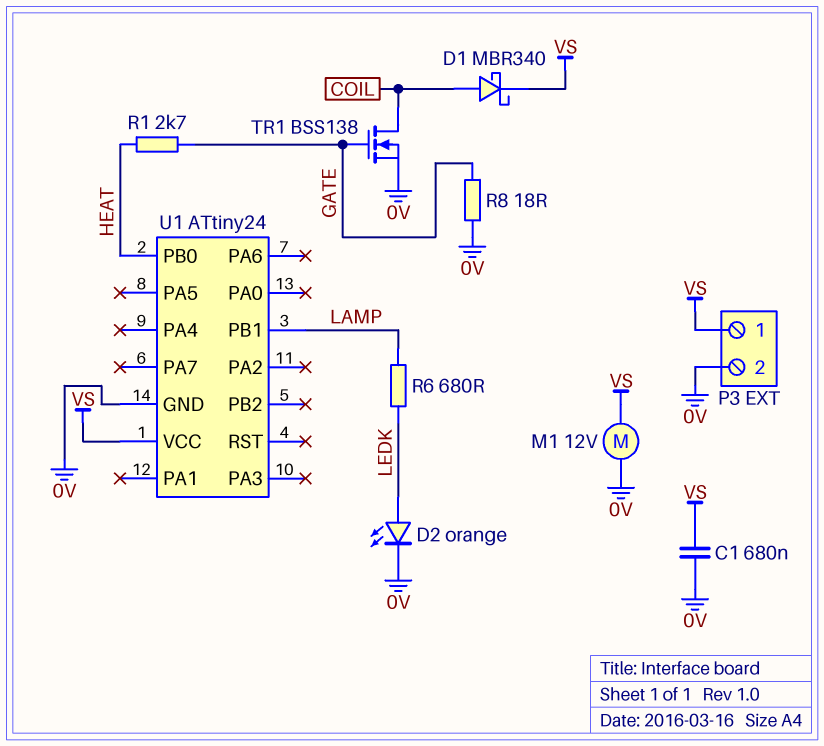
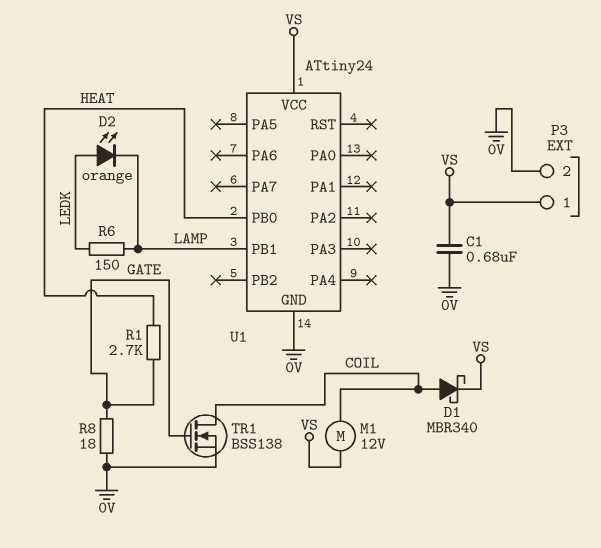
D2: LED orange (A LEDK, K 0V) -> LED orange (A LEDK, K LAMP)
M1: motor 12V (0V, VS) -> motor 12V (COIL, VS)
R6: 680 (LAMP, LEDK) -> 150 (LAMP, LEDK)

